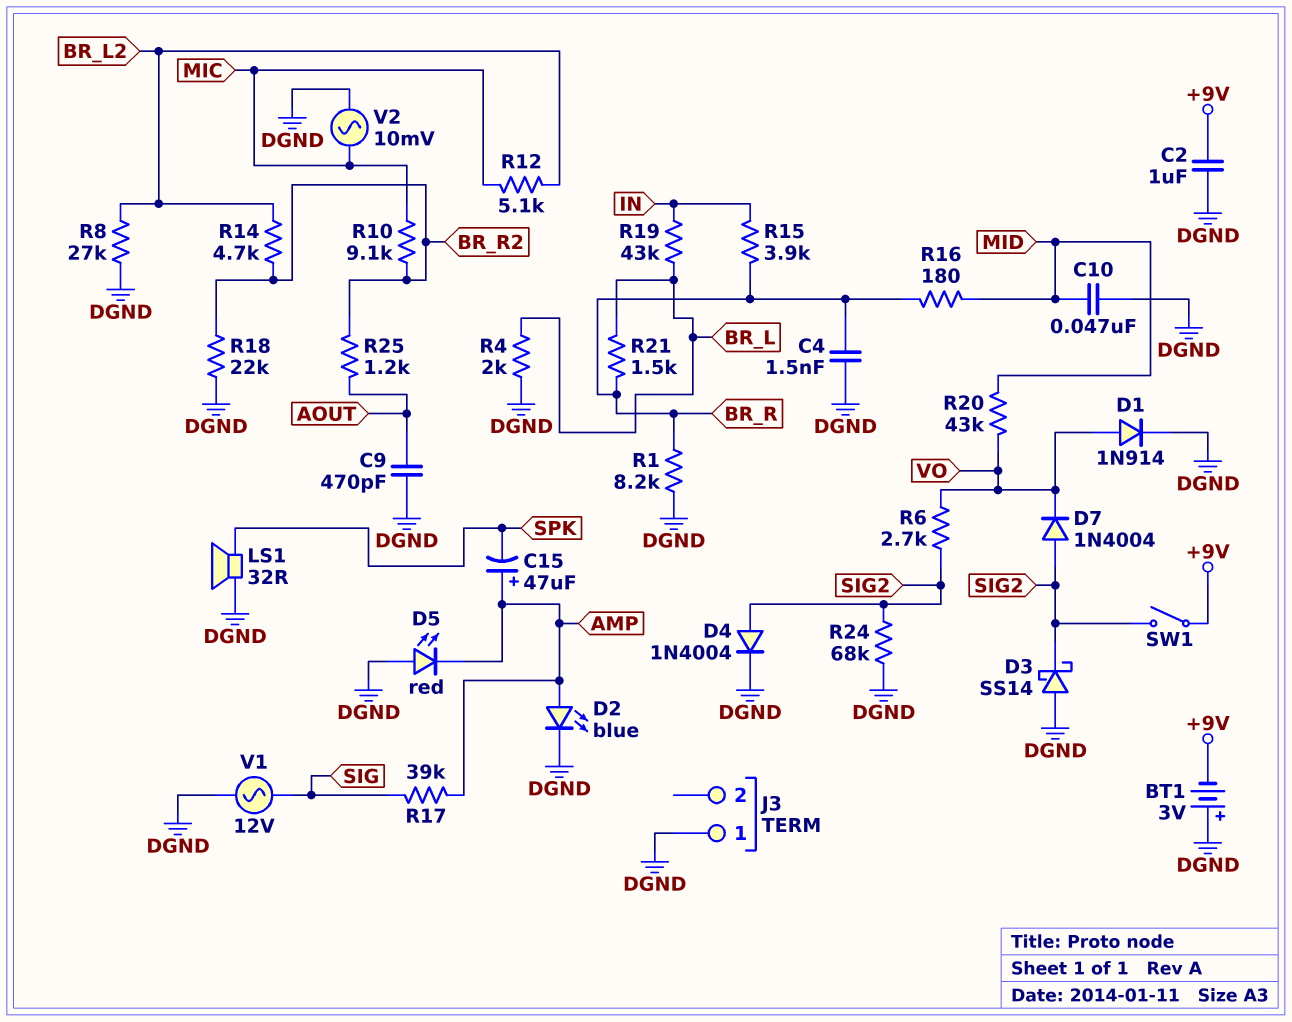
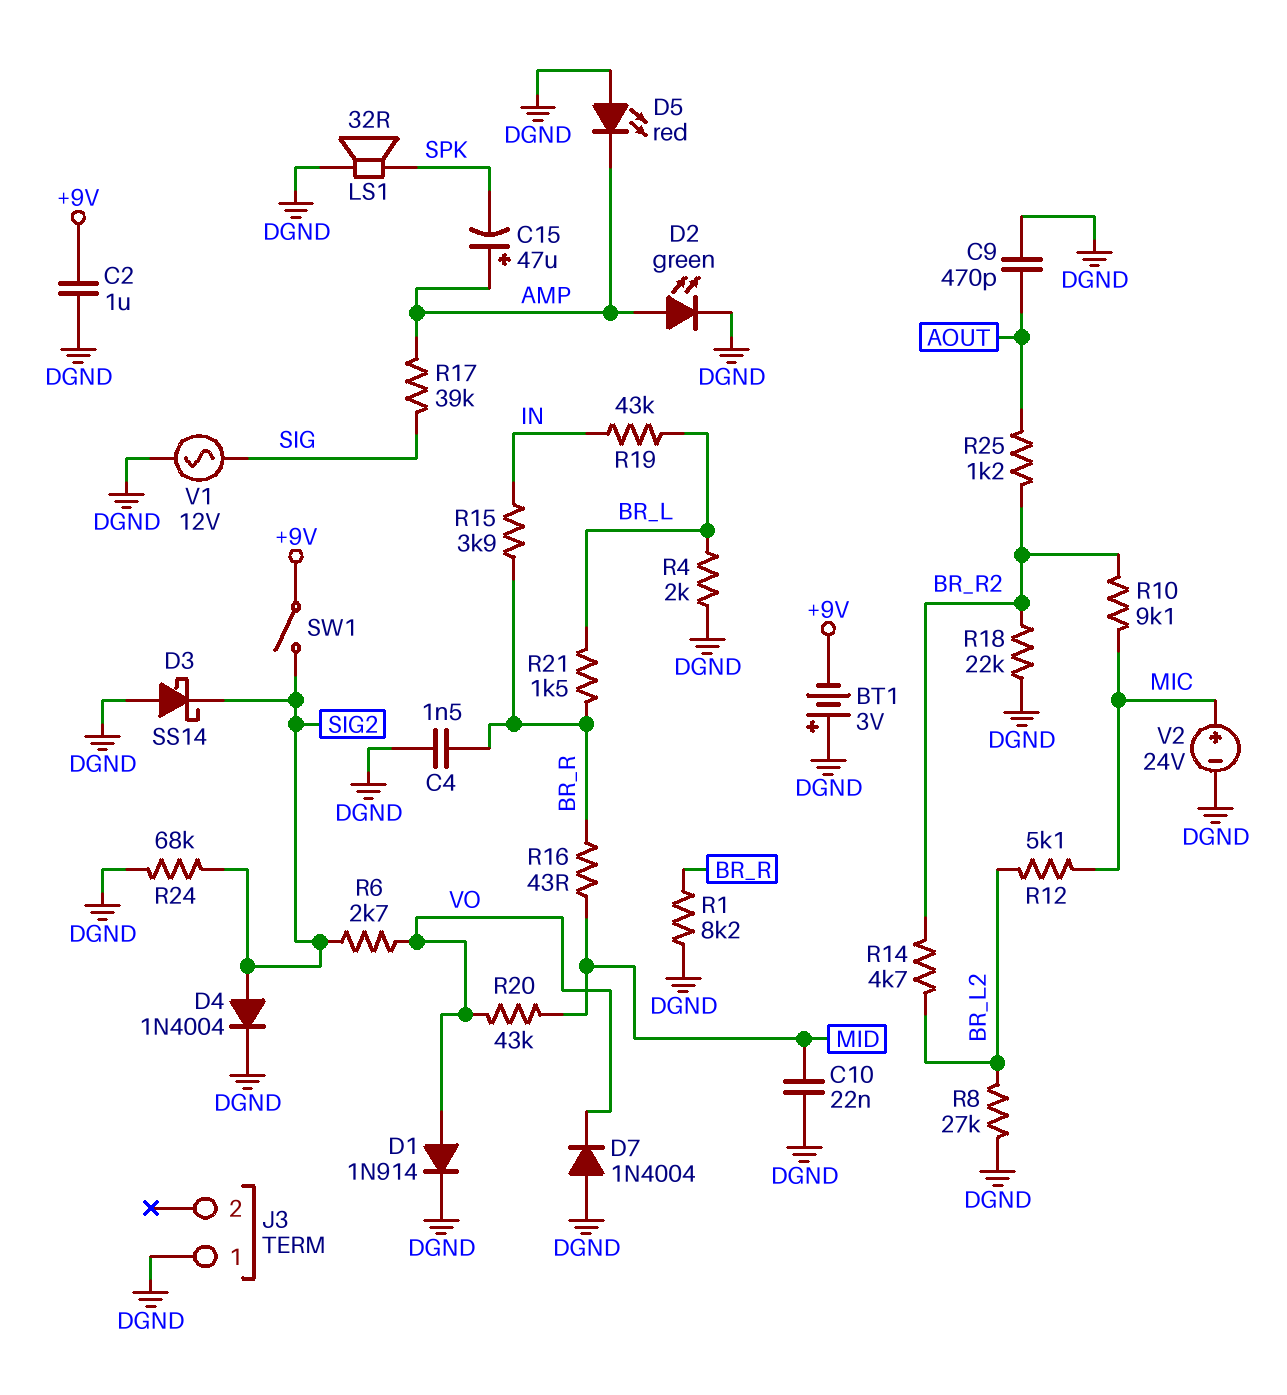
C10: 47nF (DGND, MID) -> 22nF (DGND, MID)
D2: LED blue (A AMP, K DGND) -> LED green (A AMP, K DGND)
D7: diode 1N4004 (A SIG2, K VO) -> diode 1N4004 (A DGND, K VO)
R16: 180 (BR_R, MID) -> 43 (BR_R, MID)
V2: AC 10mV (DGND, MIC) -> 24V (plus MIC, minus DGND)

